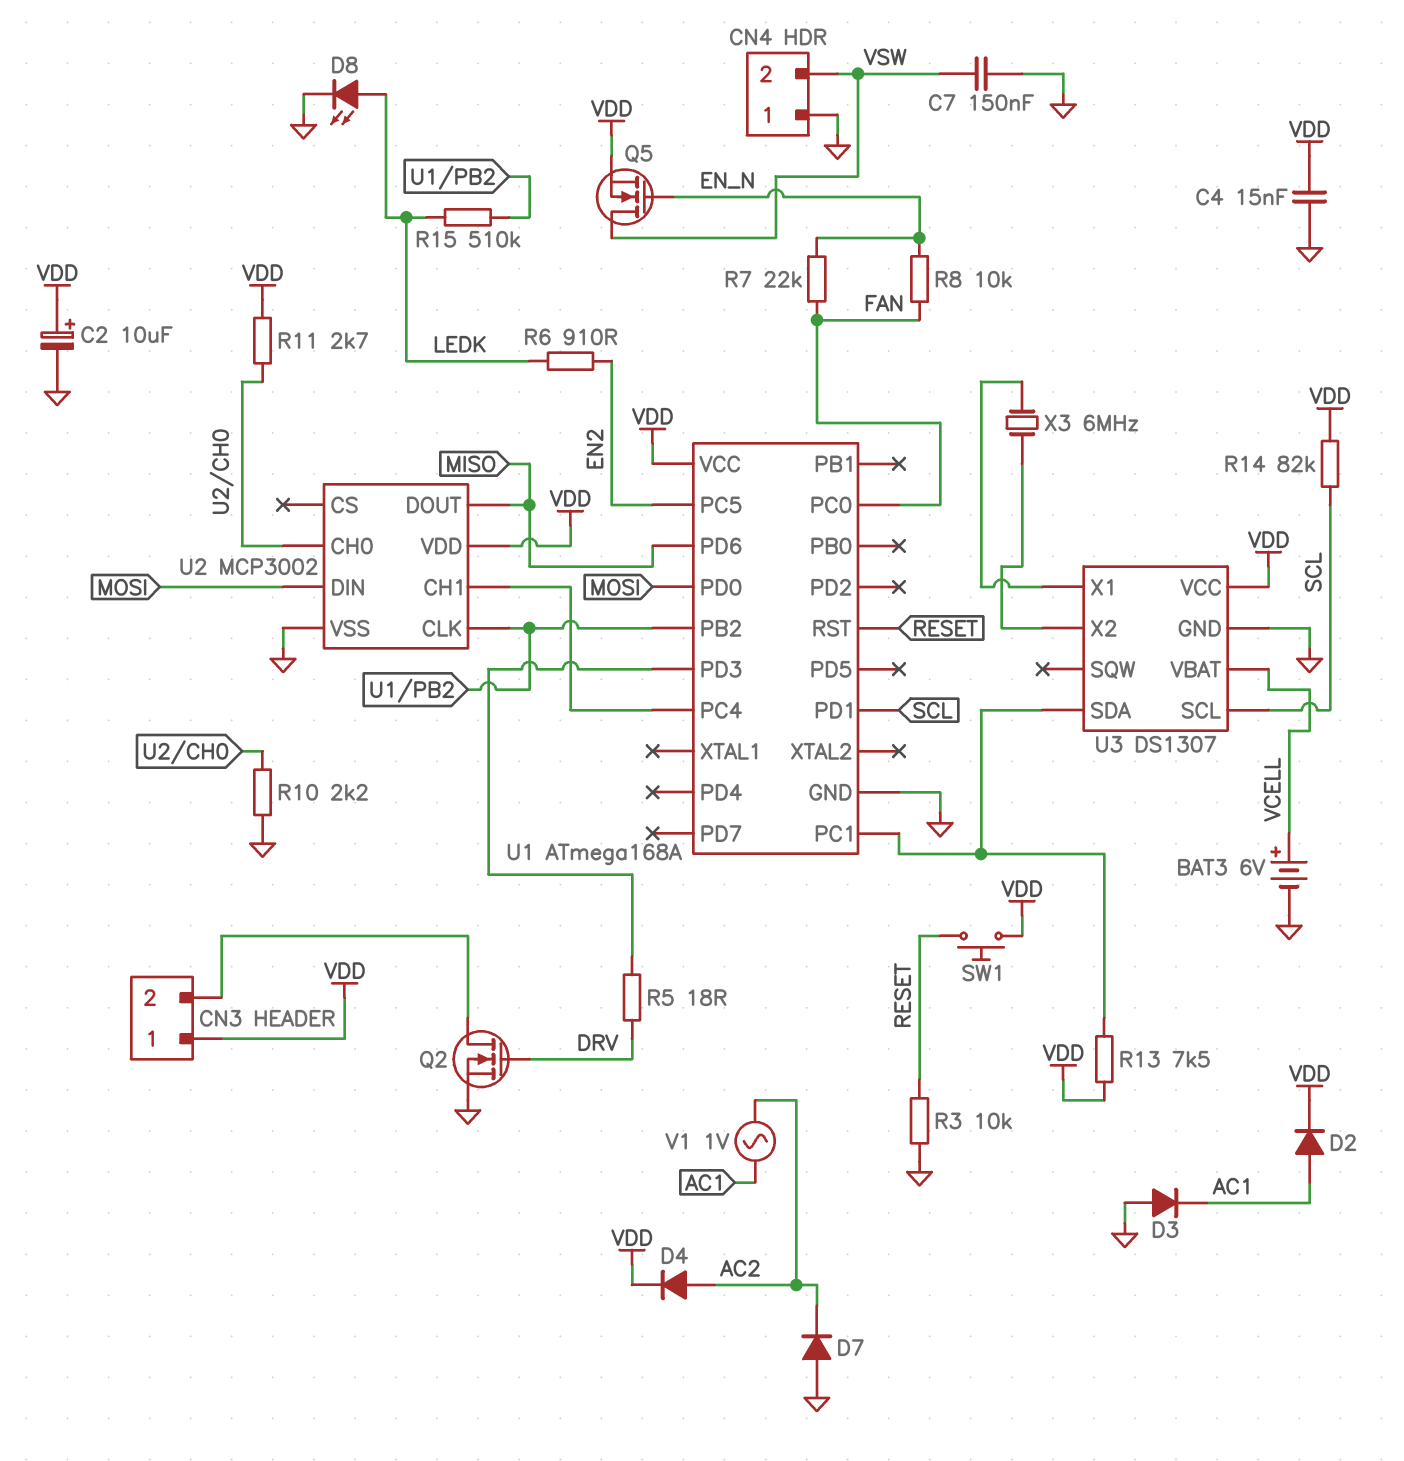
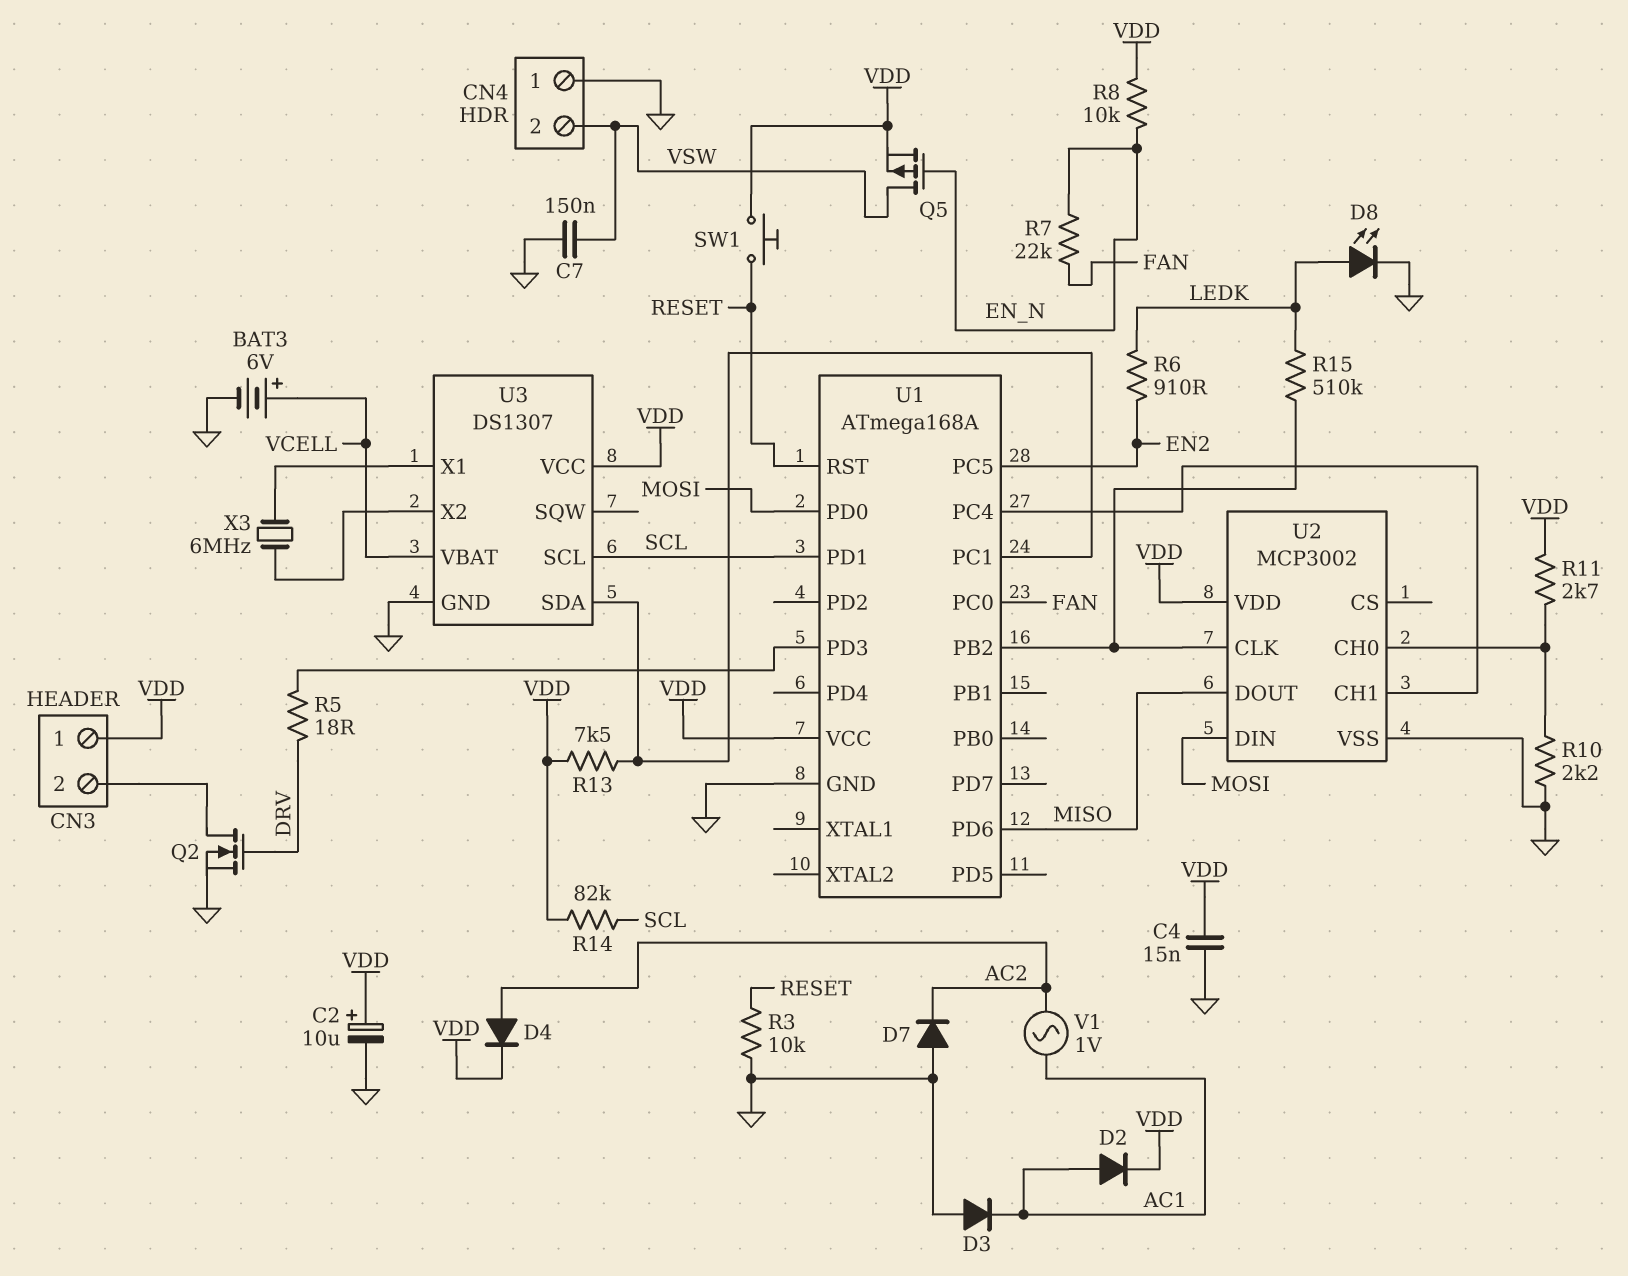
Q5: NMOS (G EN_N, D VSW, S VDD) -> PMOS (G EN_N, D VSW, S VDD)
R8: 10k (EN_N, FAN) -> 10k (EN_N, VDD)

